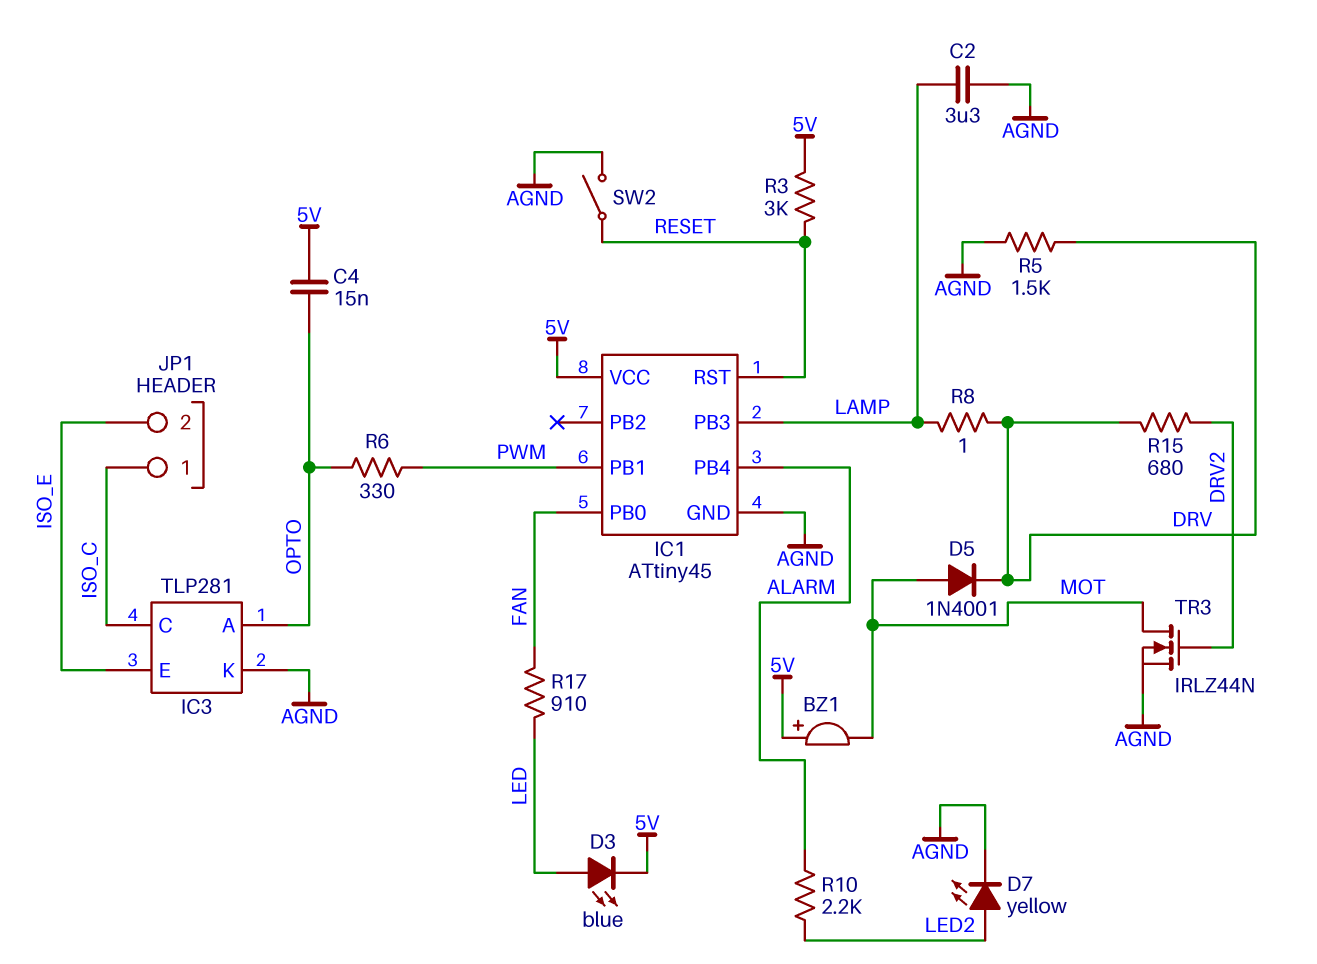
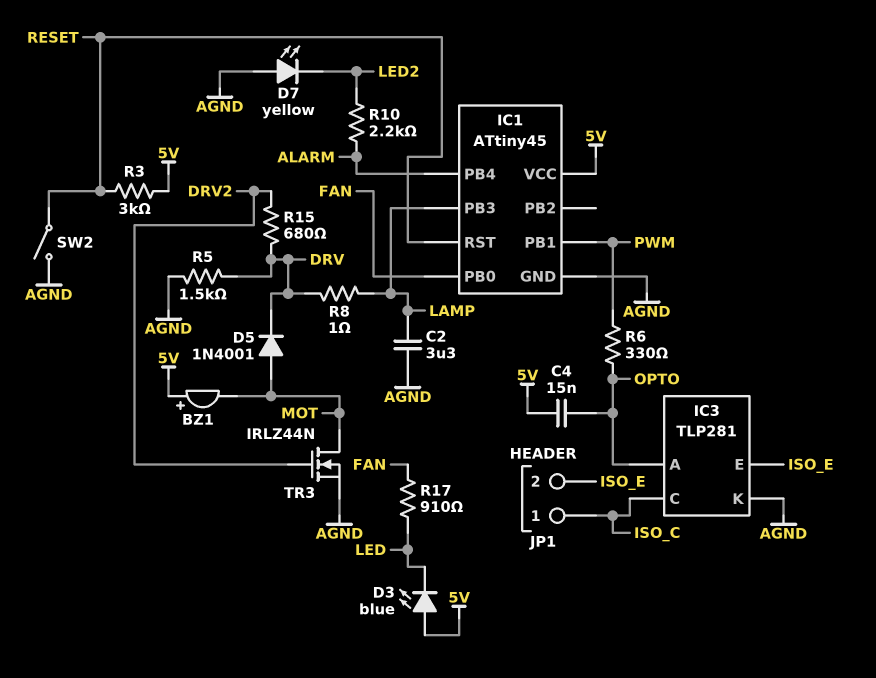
D3: LED blue (A LED, K 5V) -> LED blue (A 5V, K LED)
D7: LED yellow (A LED2, K AGND) -> LED yellow (A AGND, K LED2)

